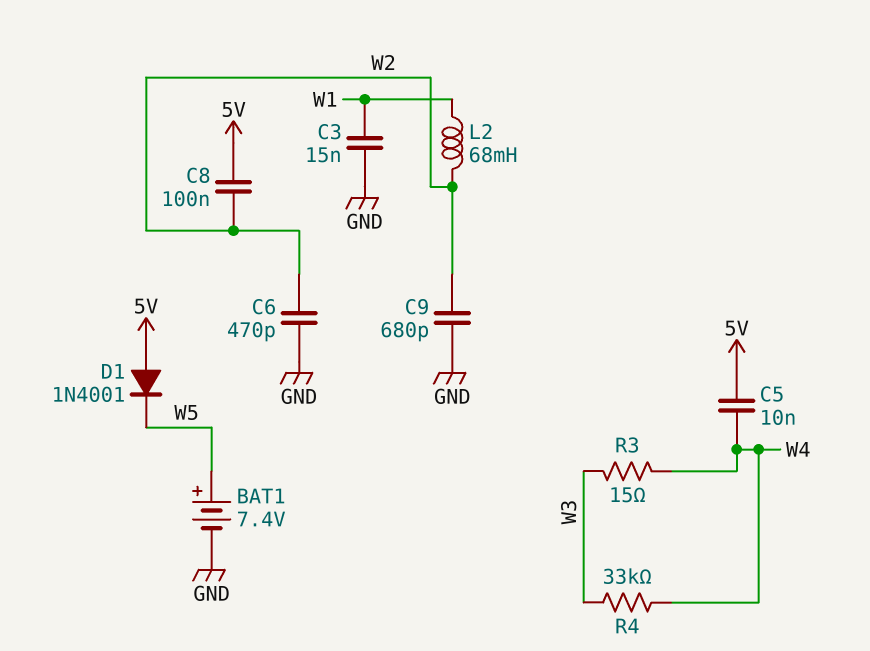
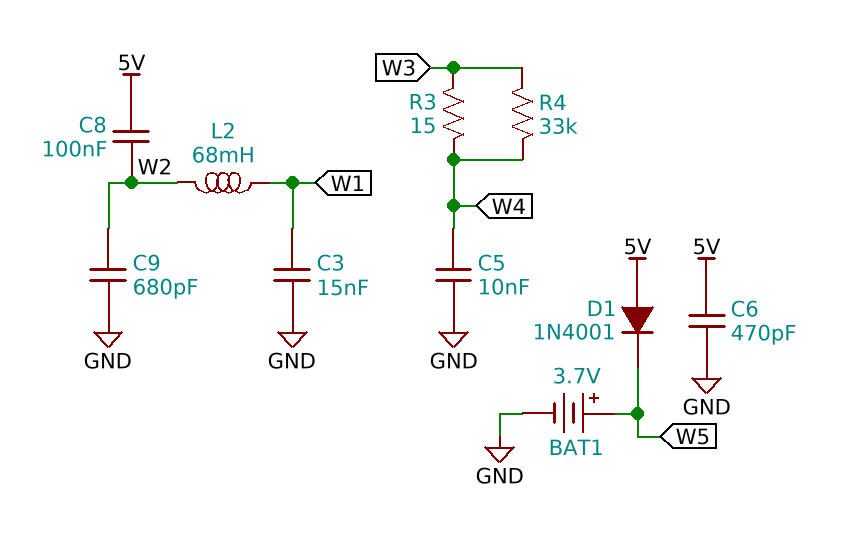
BAT1: 7.4V (plus W5, minus GND) -> 3.7V (plus W5, minus GND)
C5: 10nF (5V, W4) -> 10nF (GND, W4)
C6: 470pF (GND, W2) -> 470pF (5V, GND)

